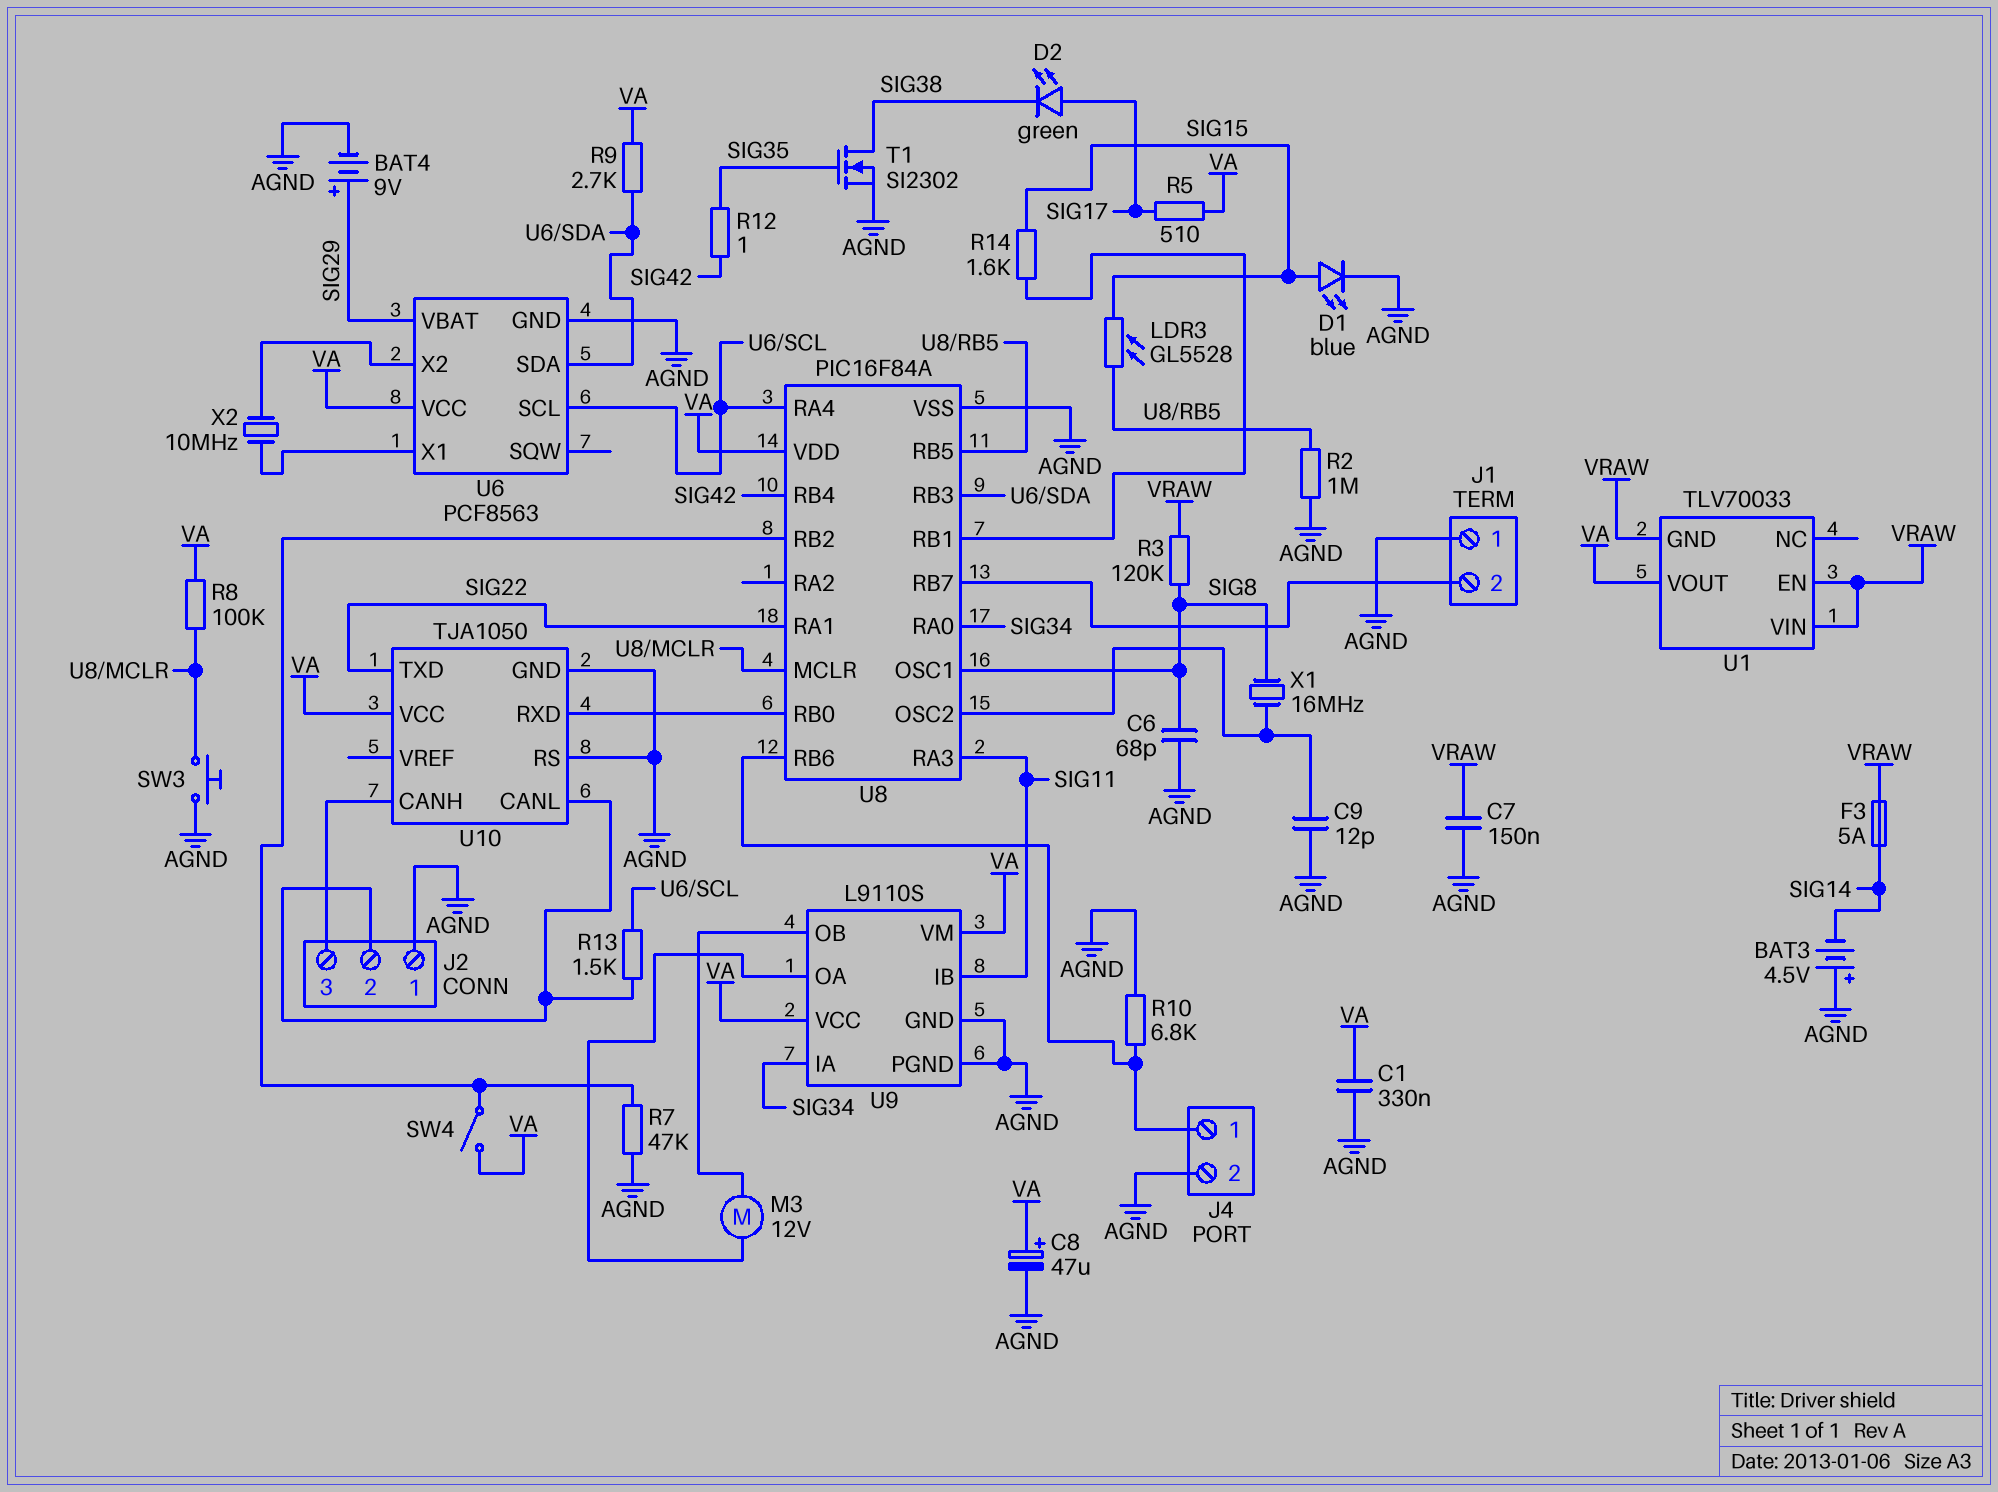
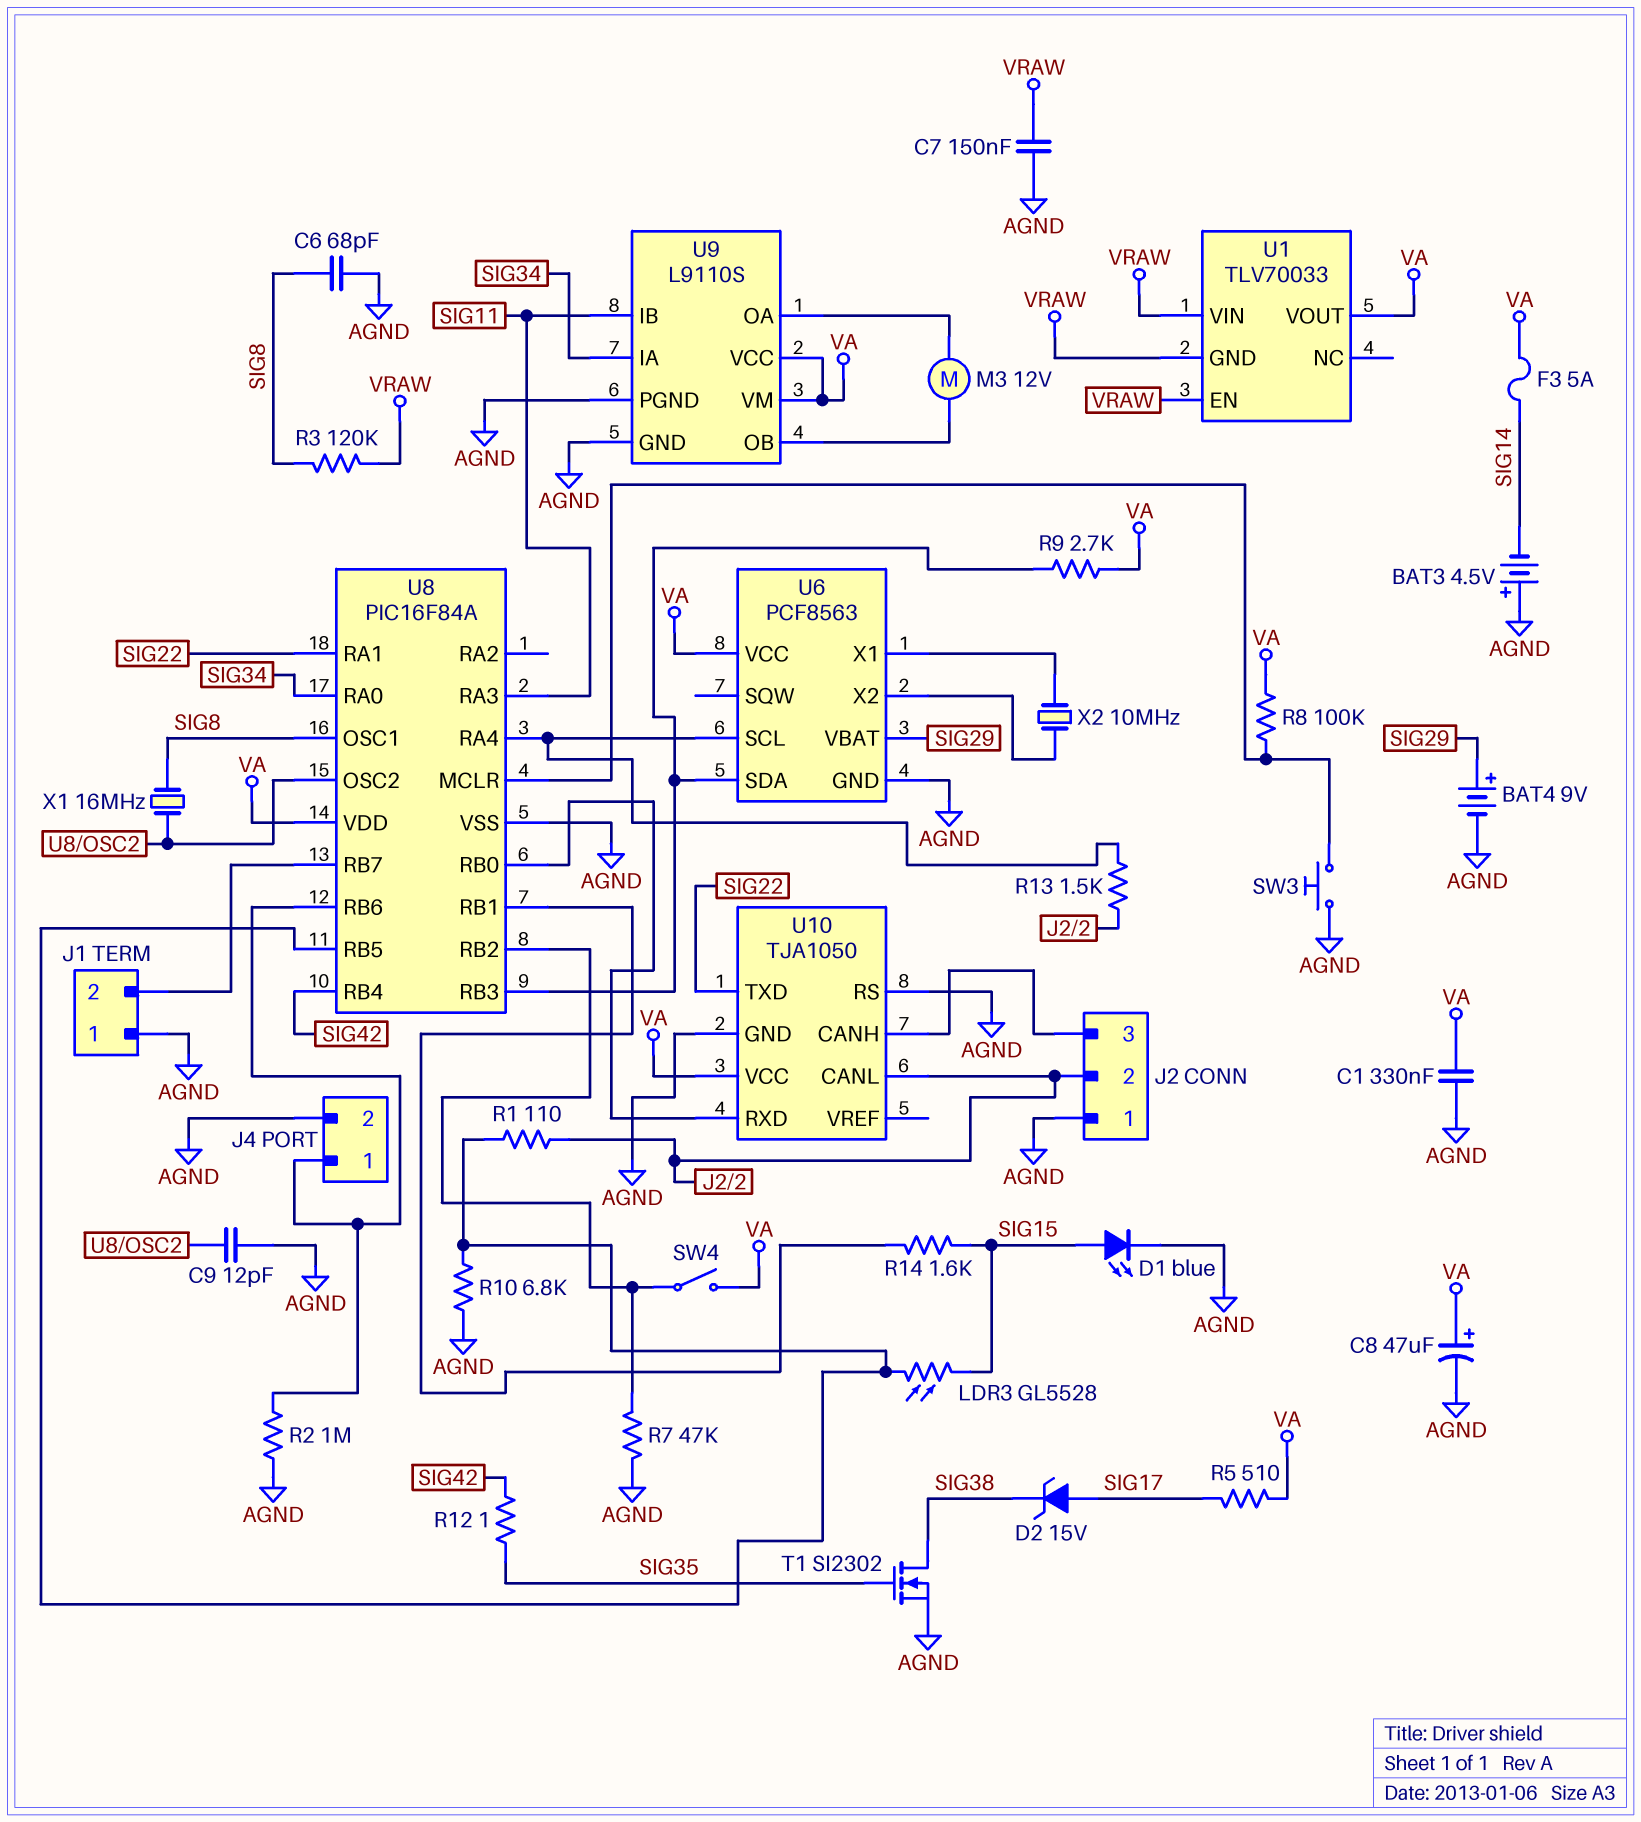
D2: LED green (A SIG17, K SIG38) -> zener 15V (A SIG17, K SIG38)
F3: 5A (SIG14, VRAW) -> 5A (SIG14, VA)
R1: none -> 110 (J2/2, U8/RB5)
R2: 1M (AGND, U8/RB5) -> 1M (AGND, J4/1)
R10: 6.8k (AGND, J4/1) -> 6.8k (AGND, U8/RB5)

